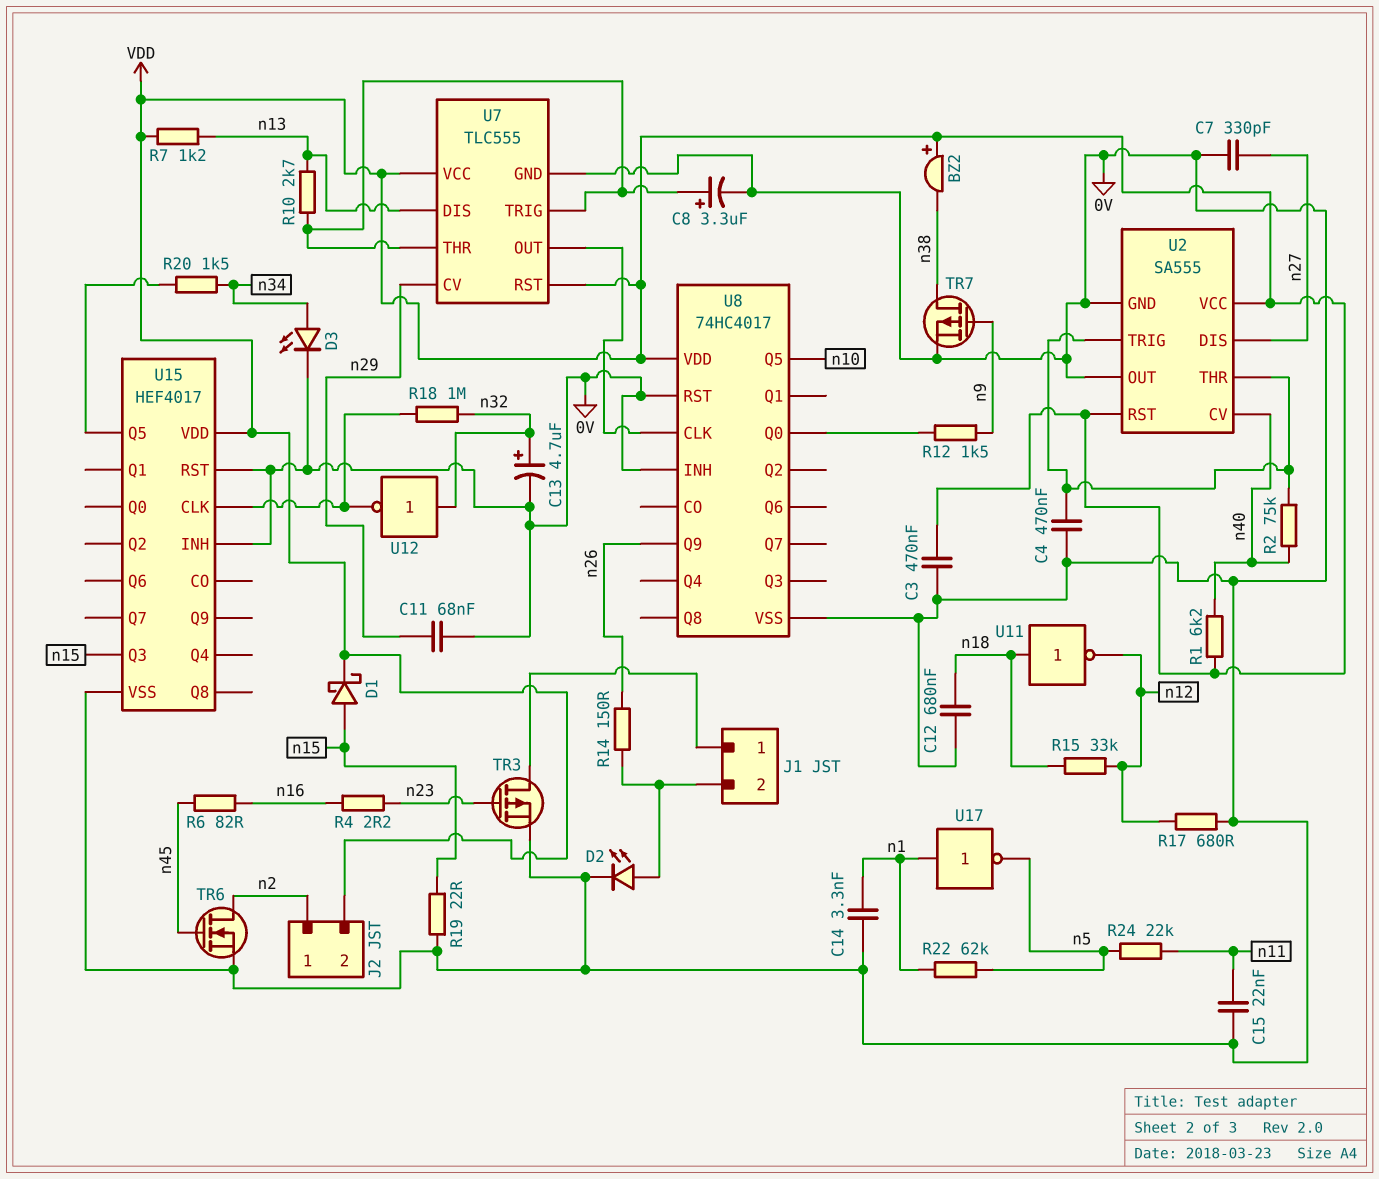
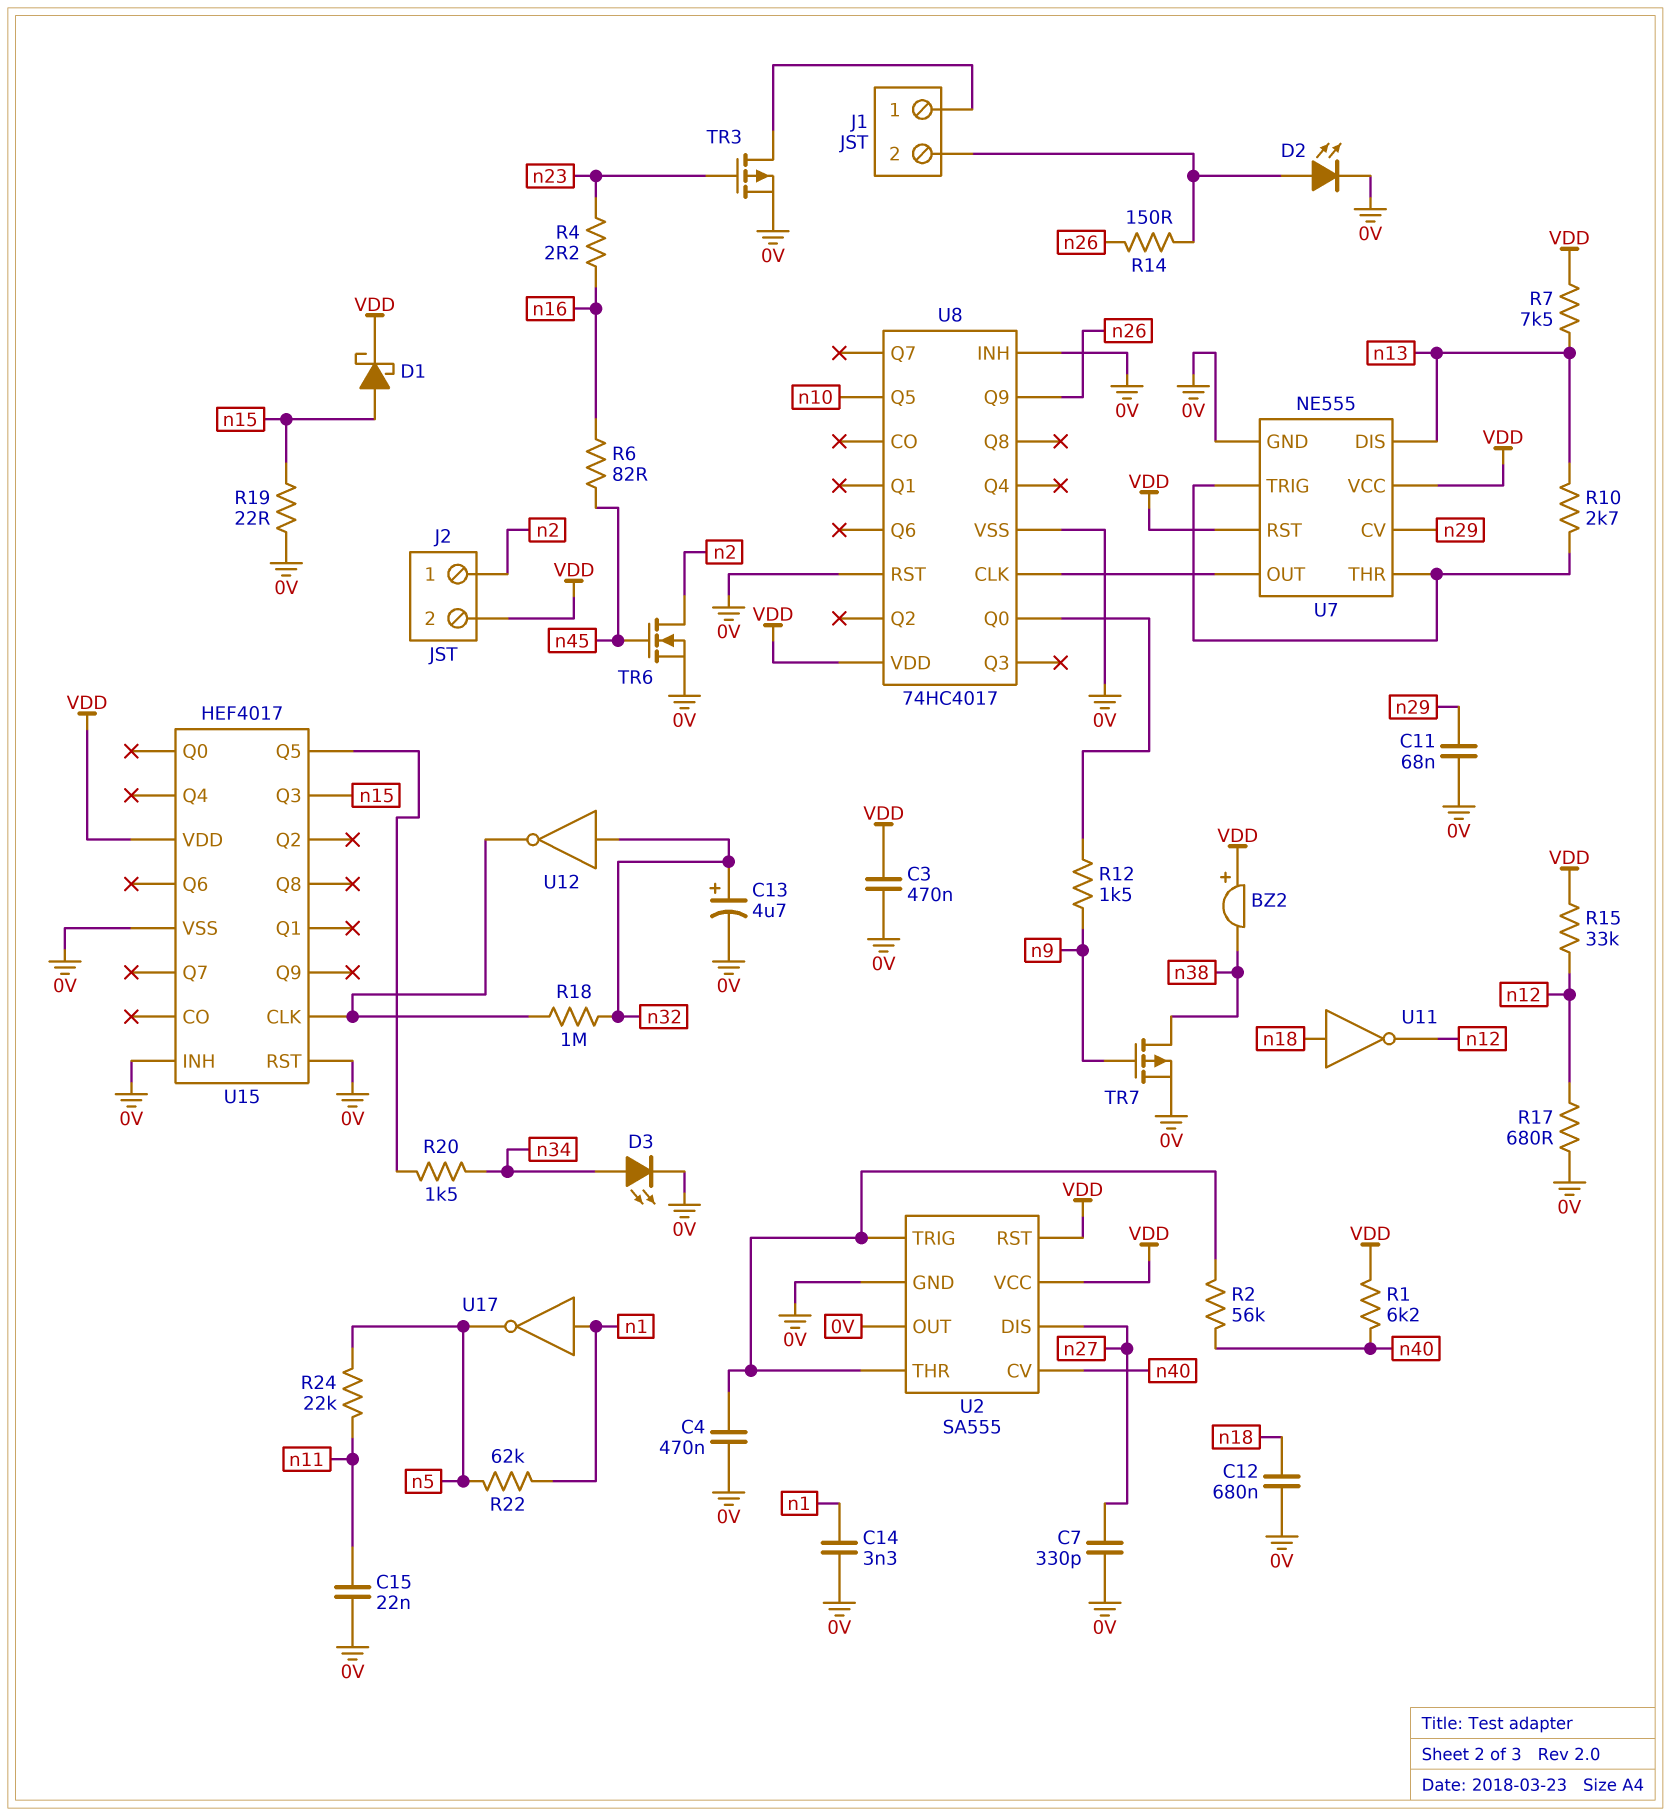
C8: 3.3uF (plus U7/THR, minus 0V) -> none
R2: 75k (U2/THR, n40) -> 56k (U2/THR, n40)
R7: 1.2k (VDD, n13) -> 7.5k (VDD, n13)
R15: 33k (n12, n18) -> 33k (VDD, n12)
U7: TLC555 -> NE555

